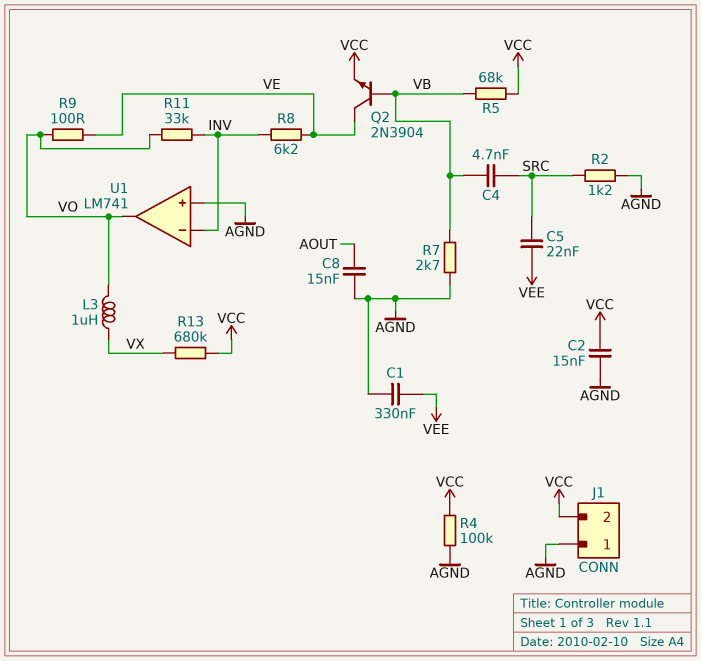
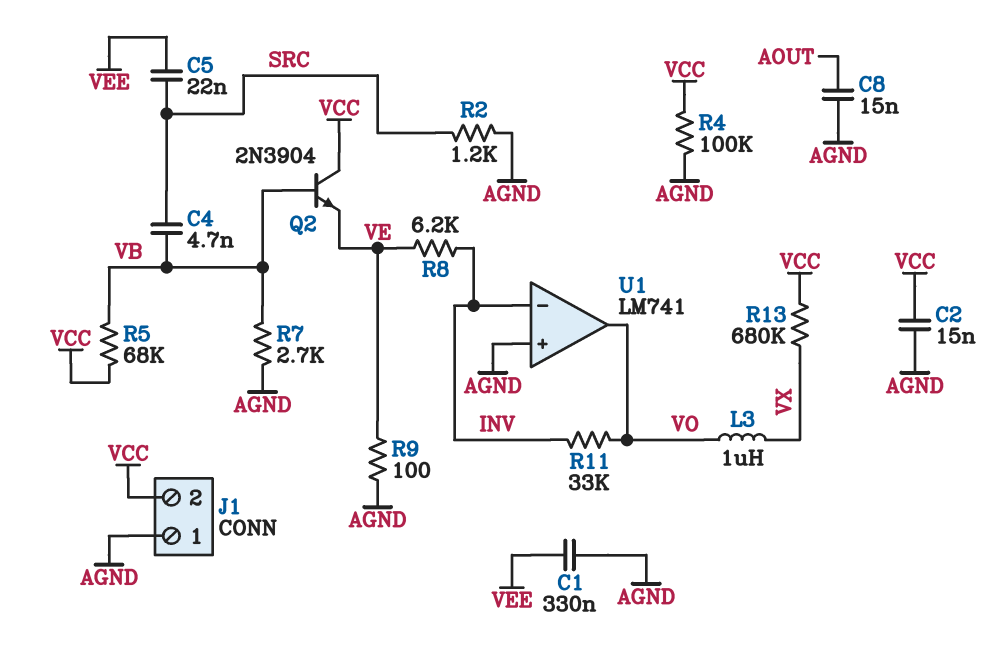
Q2: NPN 2N3904 (B VB, C VE, E VCC) -> NPN 2N3904 (B VB, C VCC, E VE)
R9: 100 (VE, VO) -> 100 (AGND, VE)

